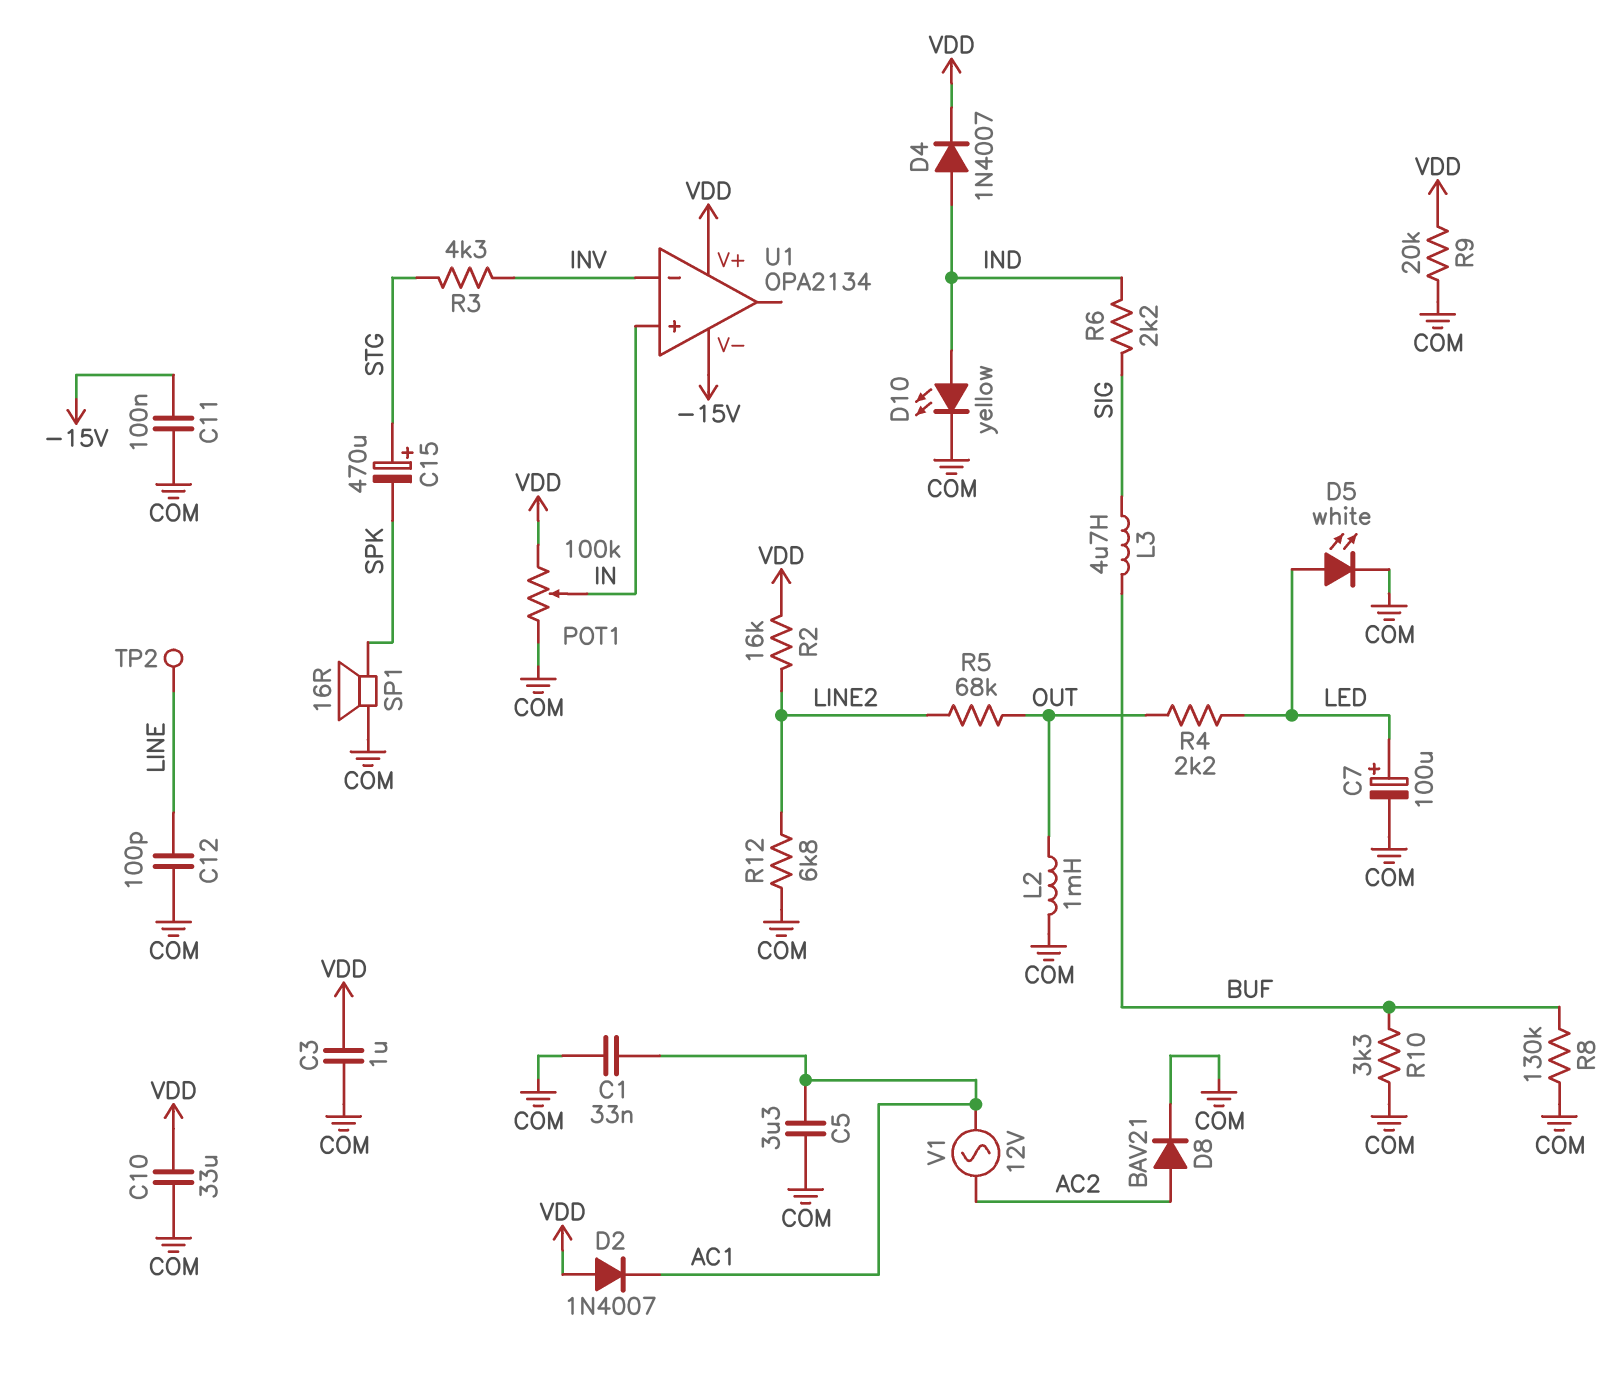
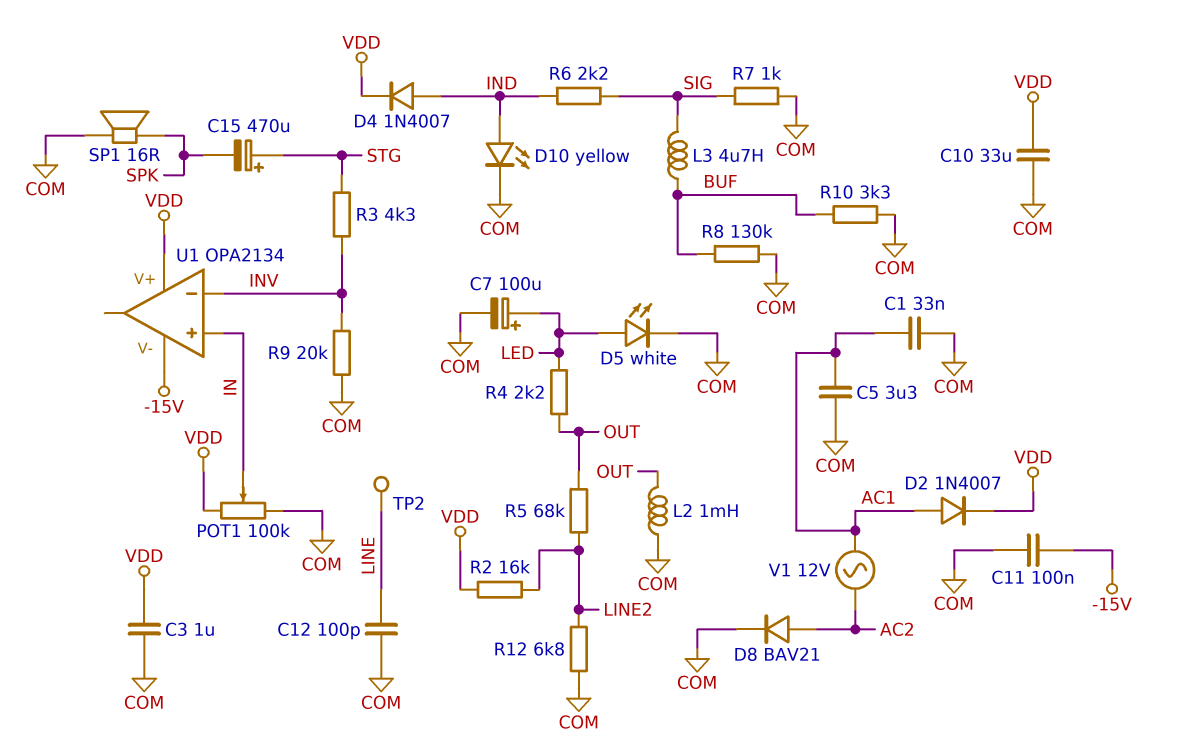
D2: diode 1N4007 (A VDD, K AC1) -> diode 1N4007 (A AC1, K VDD)
R7: none -> 1k (COM, SIG)
R9: 20k (COM, VDD) -> 20k (COM, INV)

